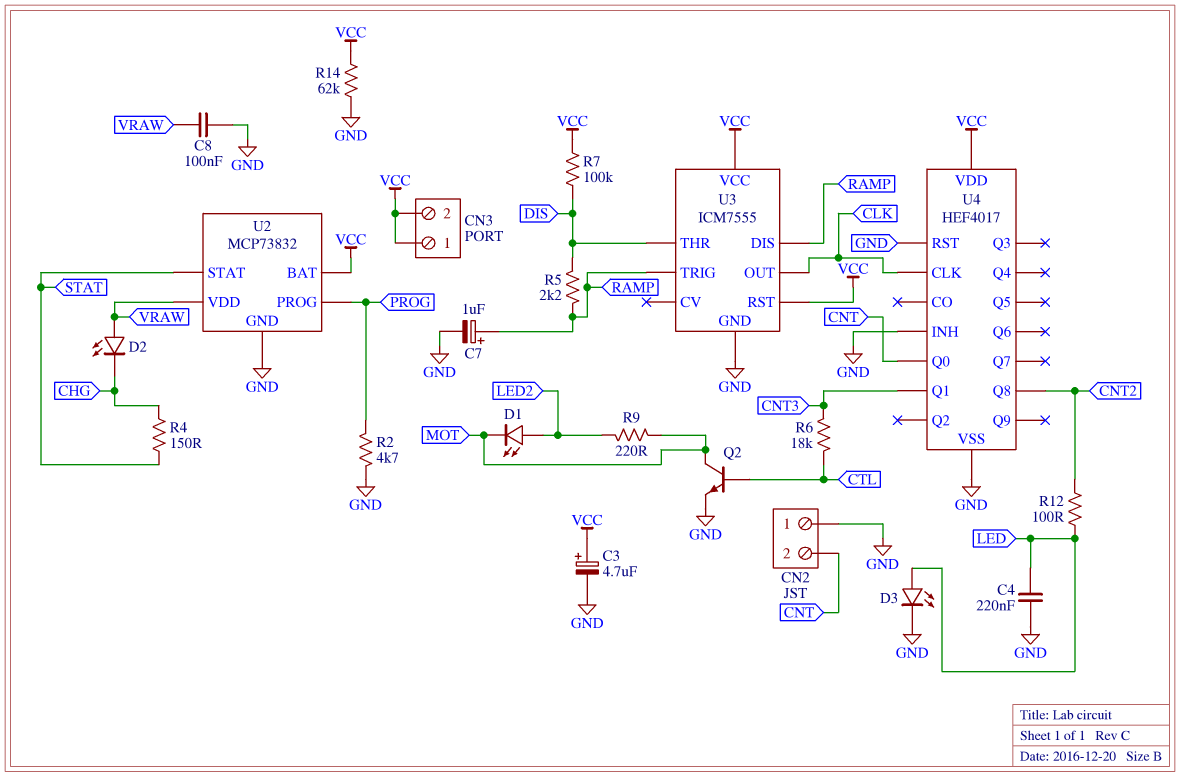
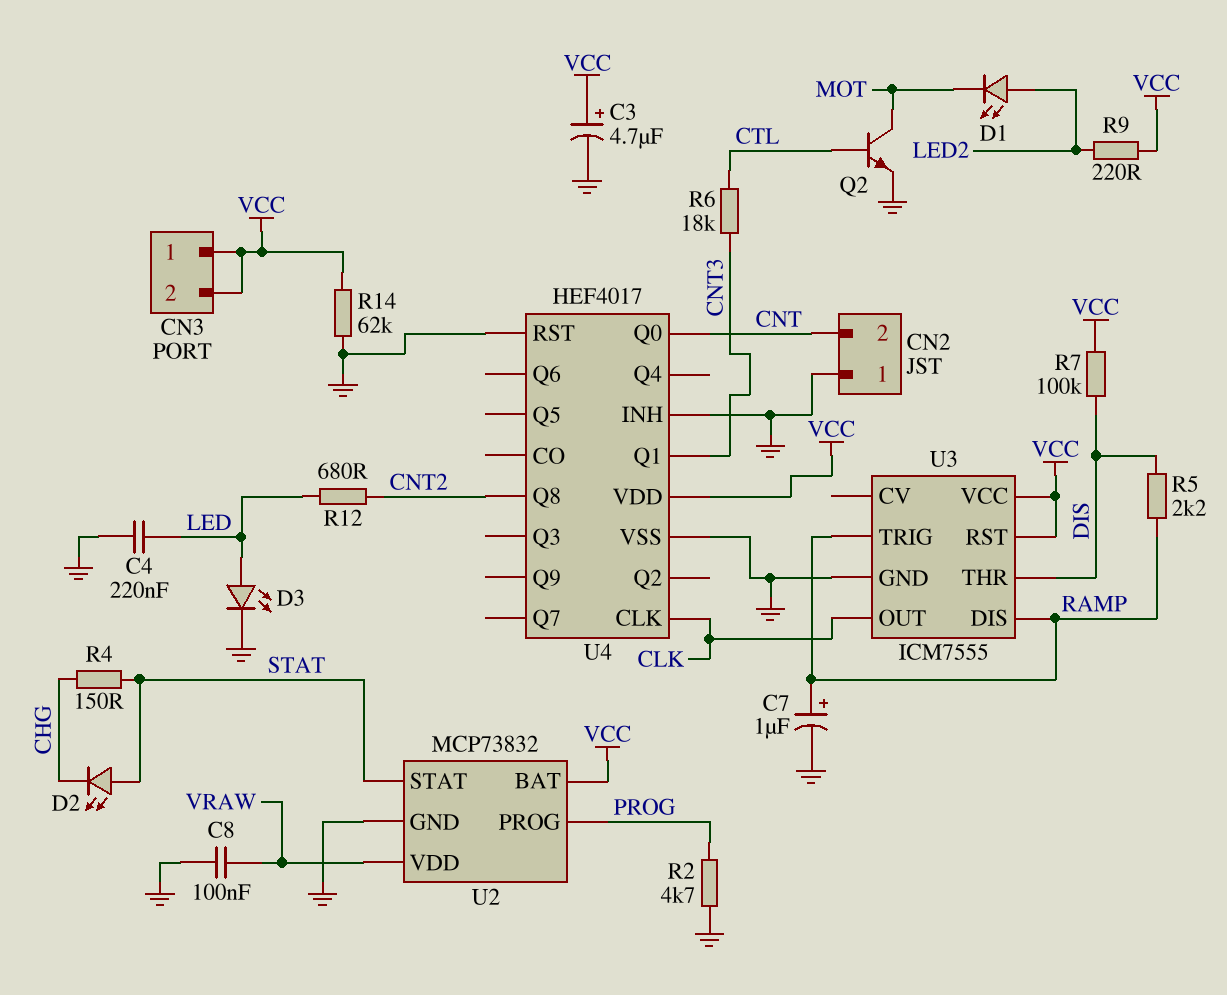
D2: LED (A VRAW, K CHG) -> LED (A STAT, K CHG)
R9: 220 (LED2, MOT) -> 220 (LED2, VCC)
R12: 100 (CNT2, LED) -> 680 (CNT2, LED)

